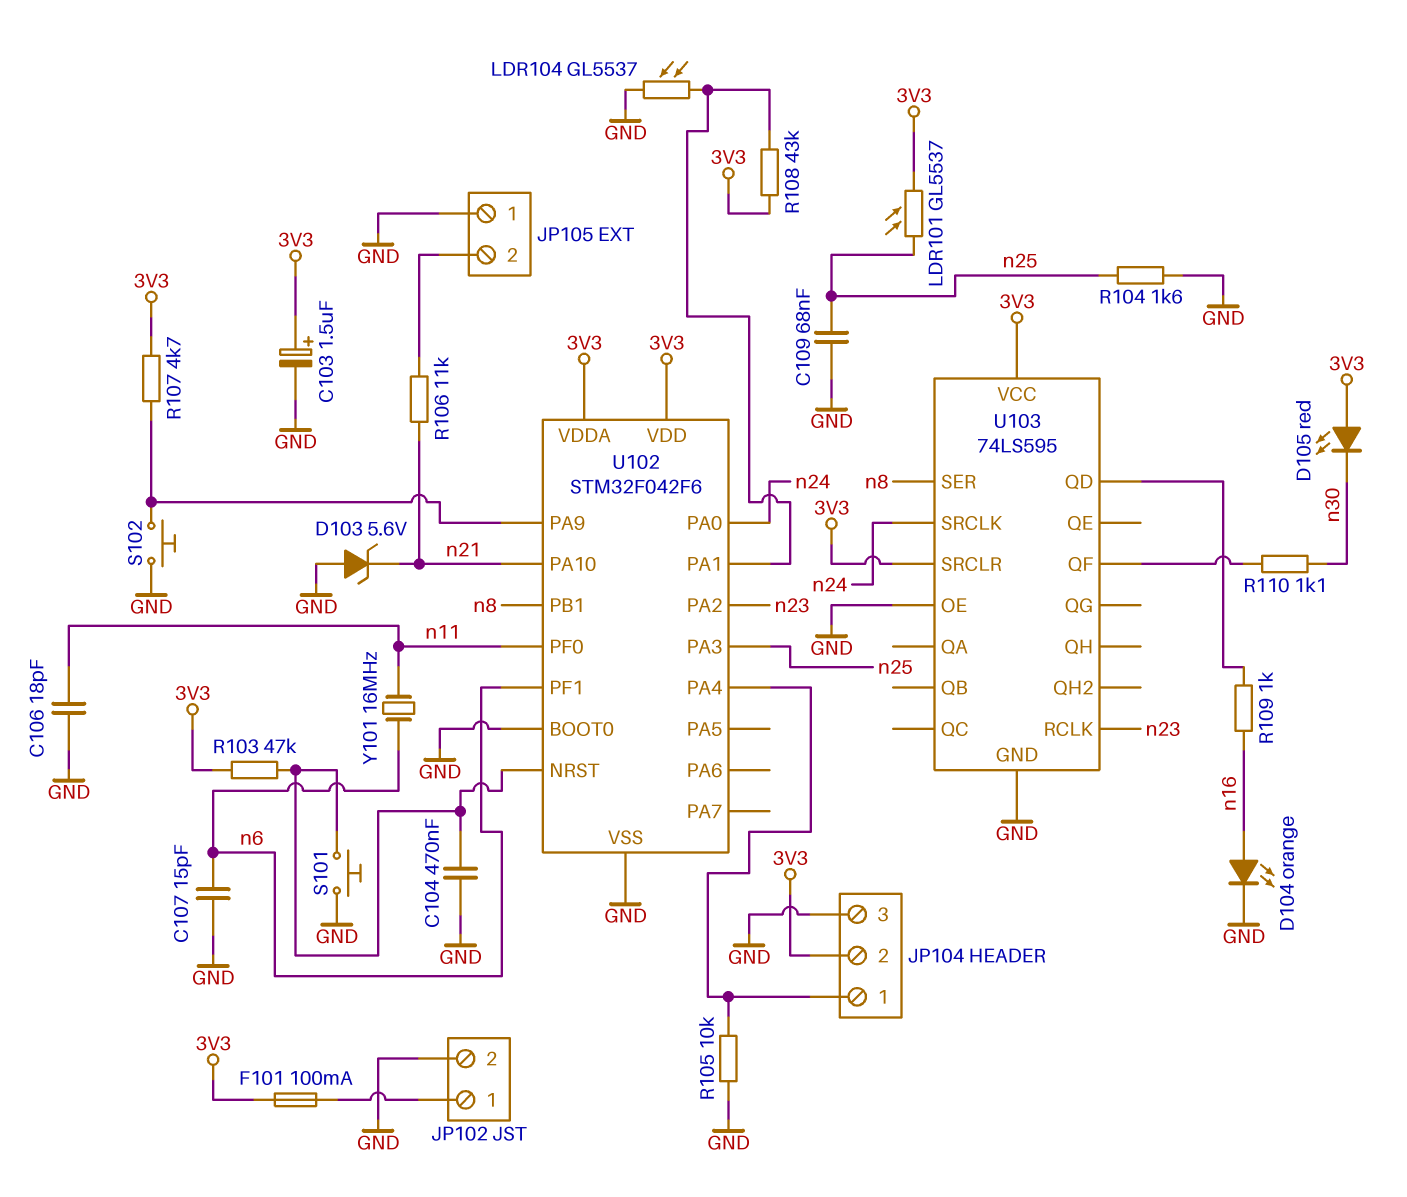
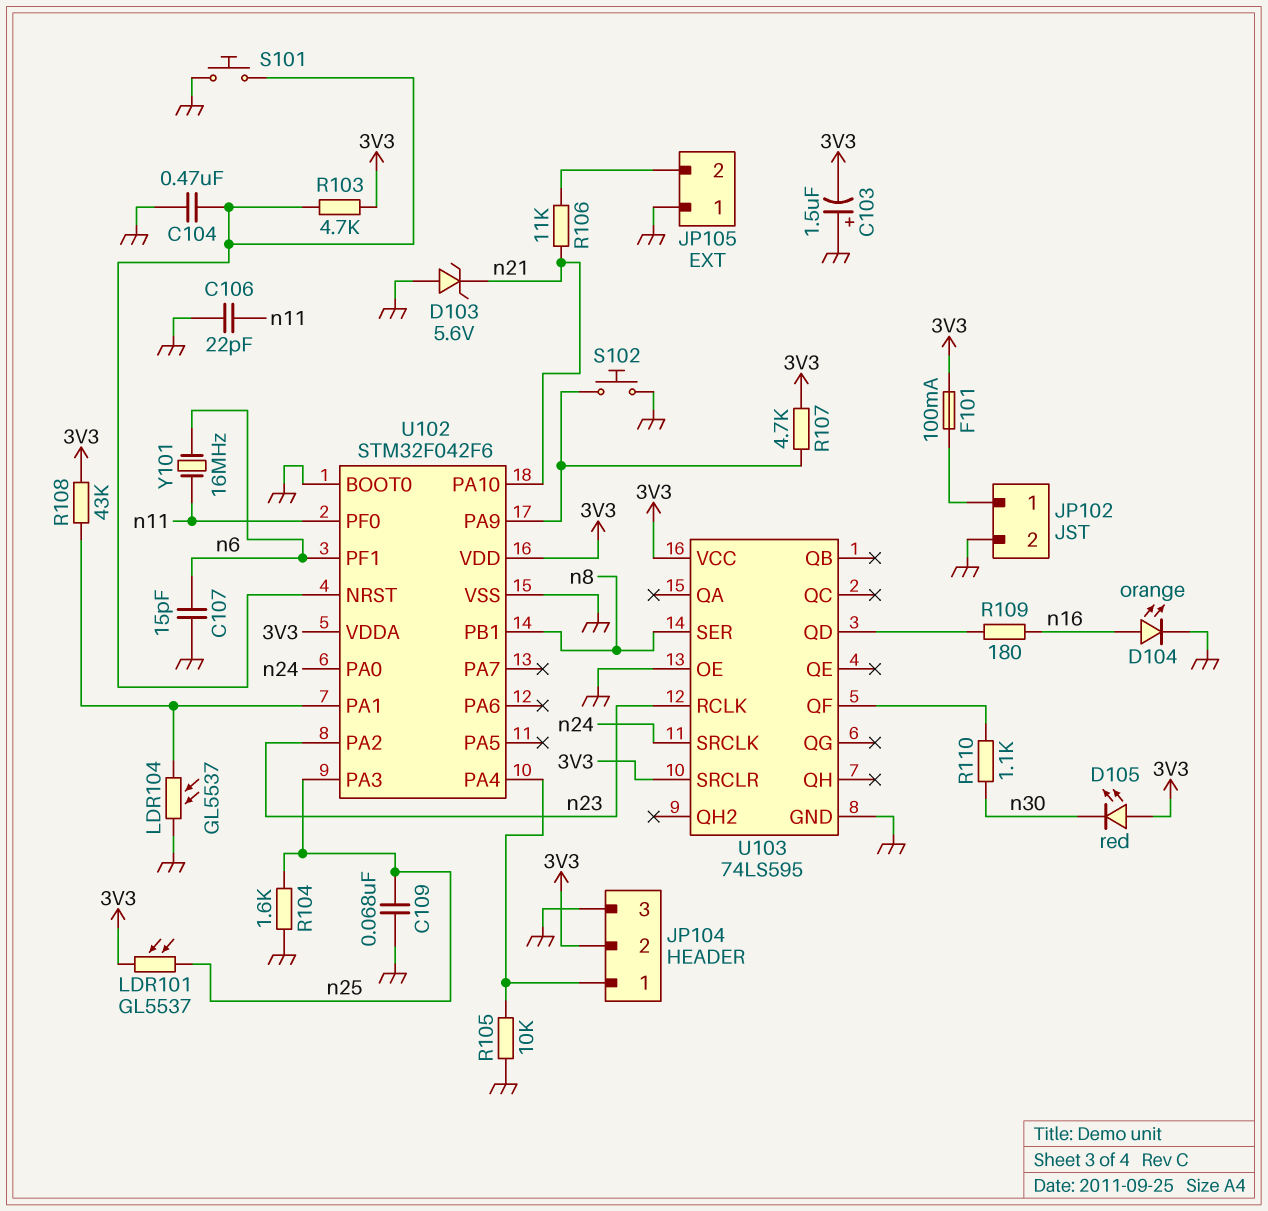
C103: 1.5uF (plus 3V3, minus GND) -> 1.5uF (plus GND, minus 3V3)
C106: 18pF (GND, n11) -> 22pF (GND, n11)
R103: 47k (3V3, U102/NRST) -> 4.7k (3V3, U102/NRST)
R109: 1k (U103/QD, n16) -> 180 (U103/QD, n16)

